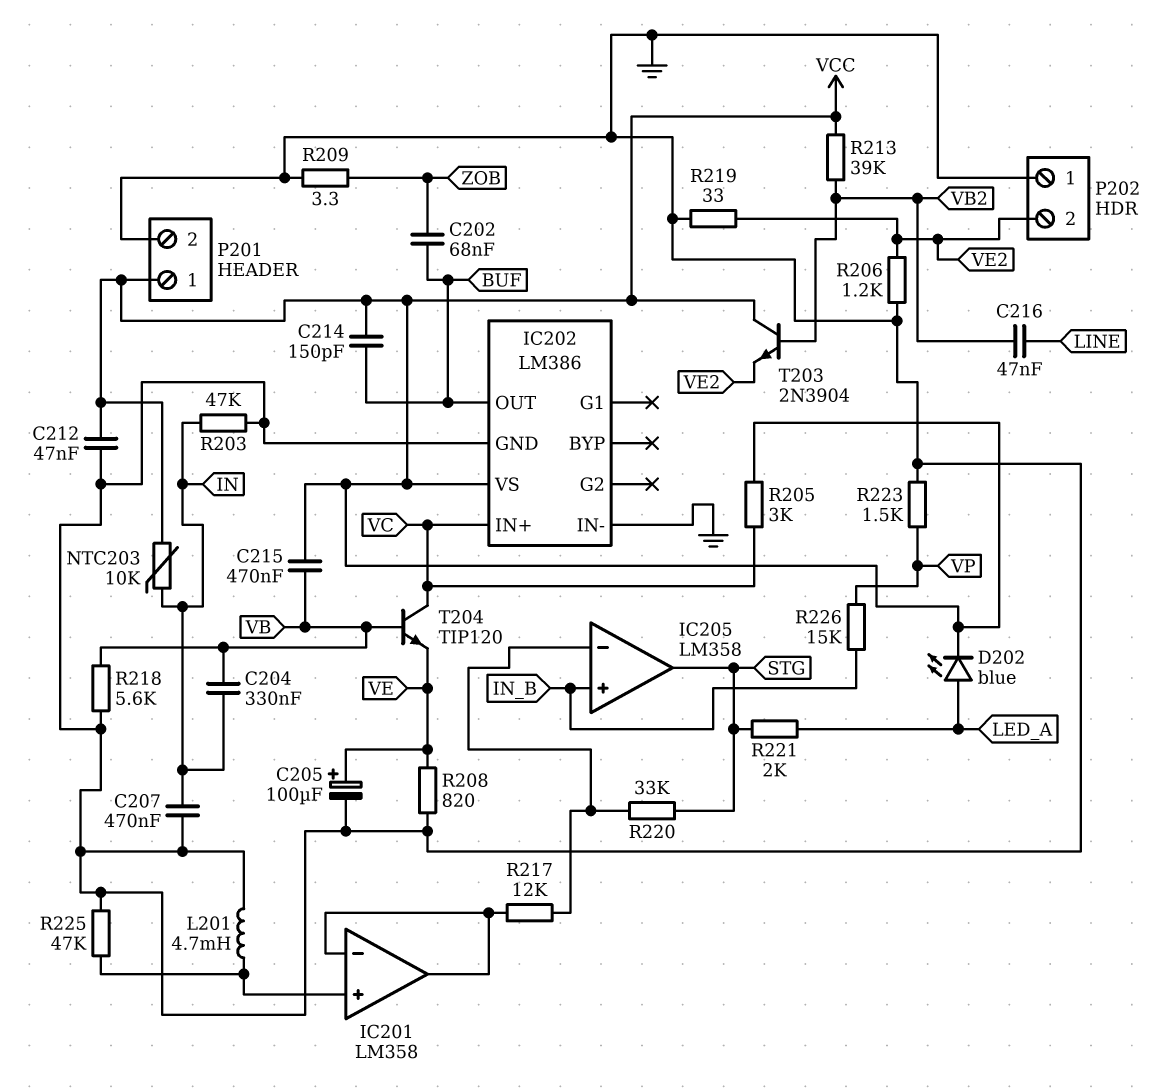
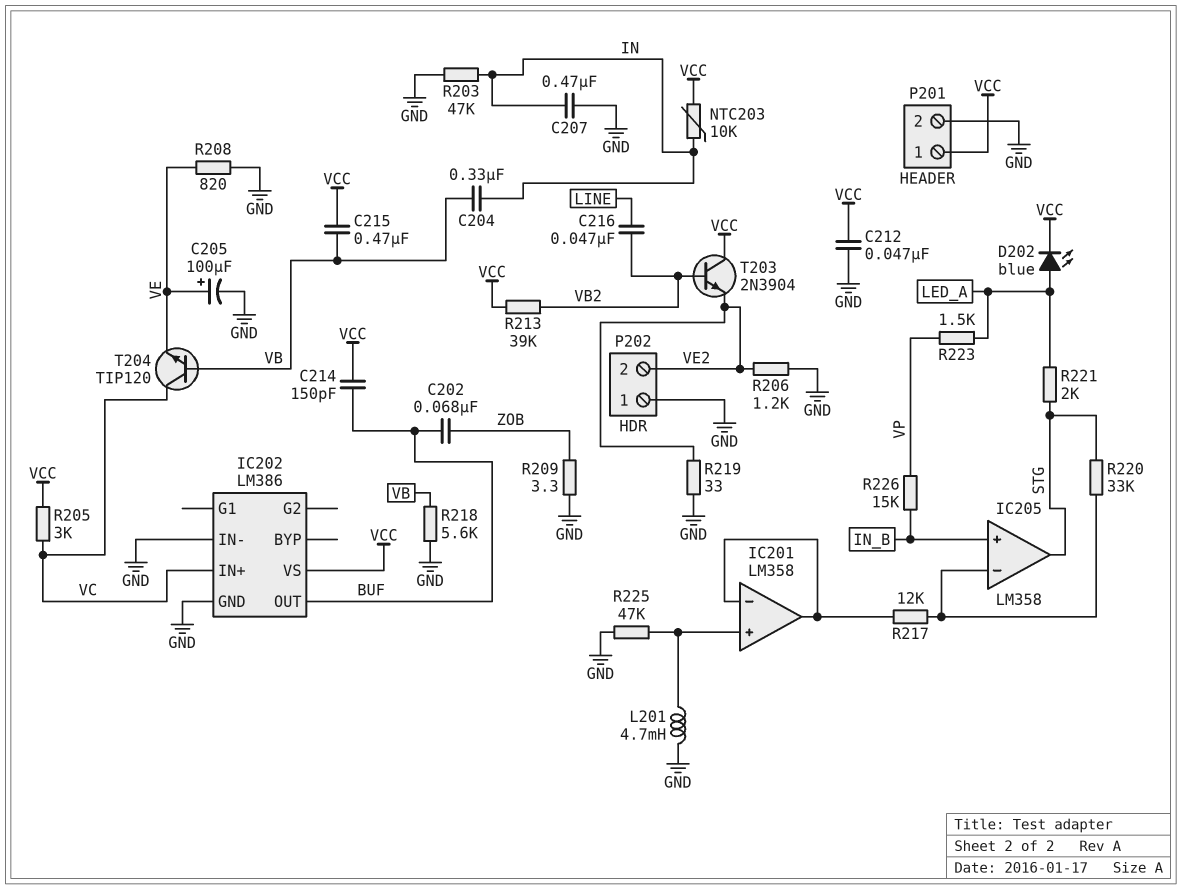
R223: 1.5k (GND, VP) -> 1.5k (LED_A, VP)

